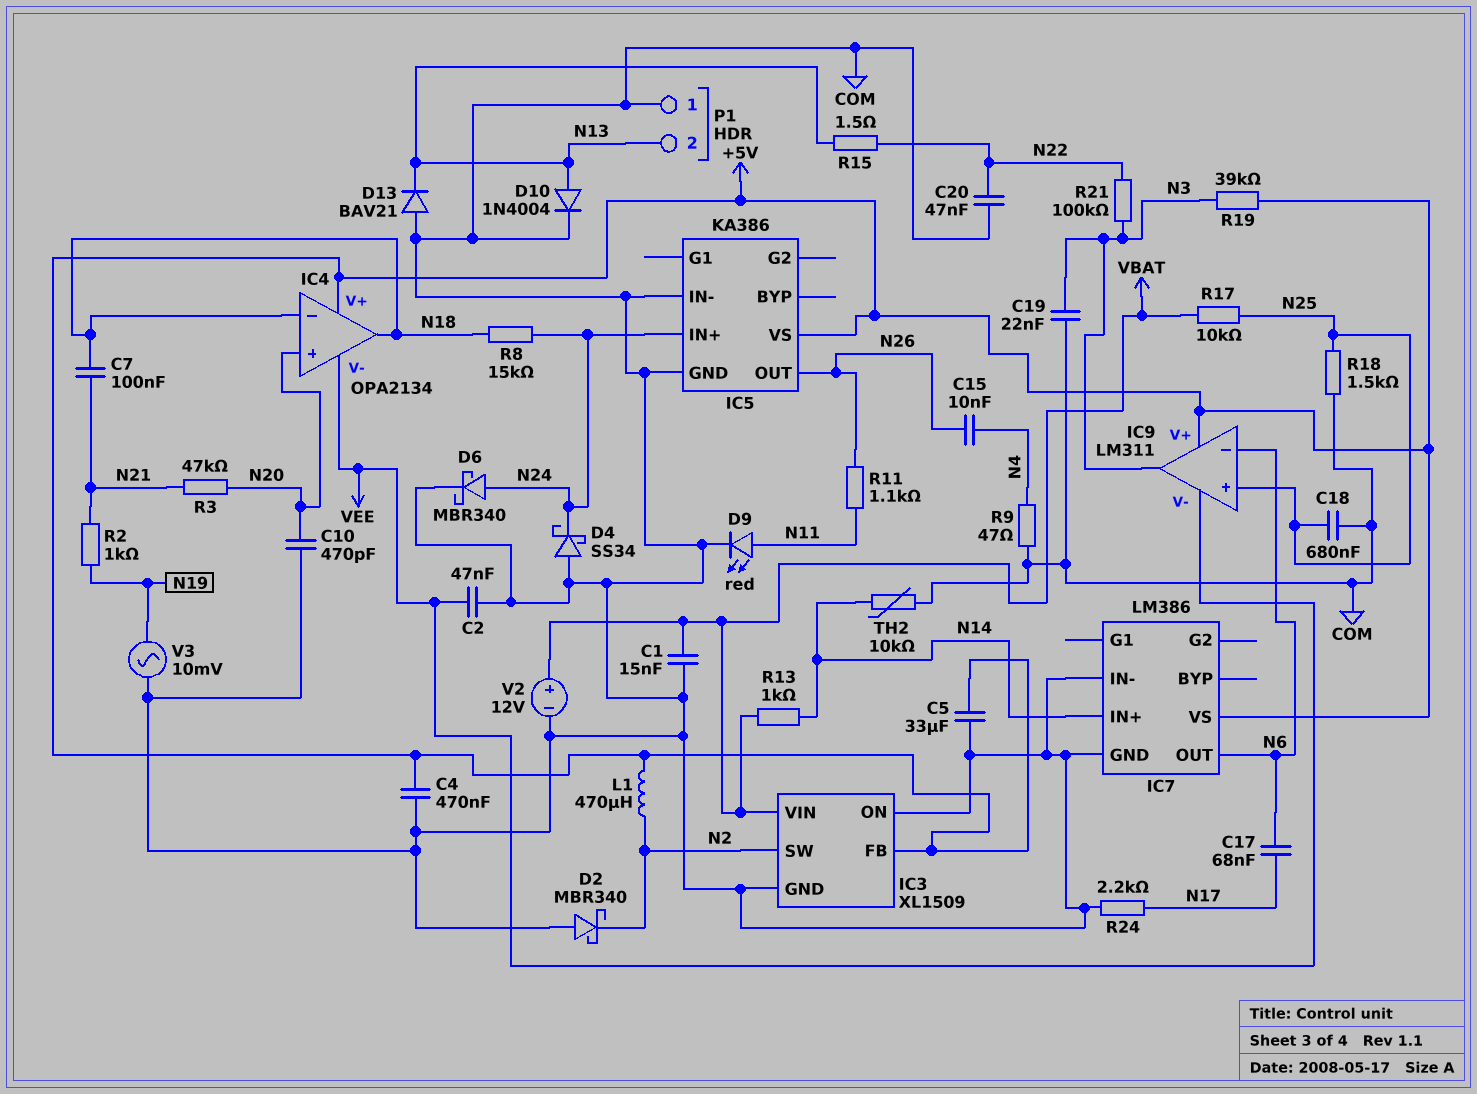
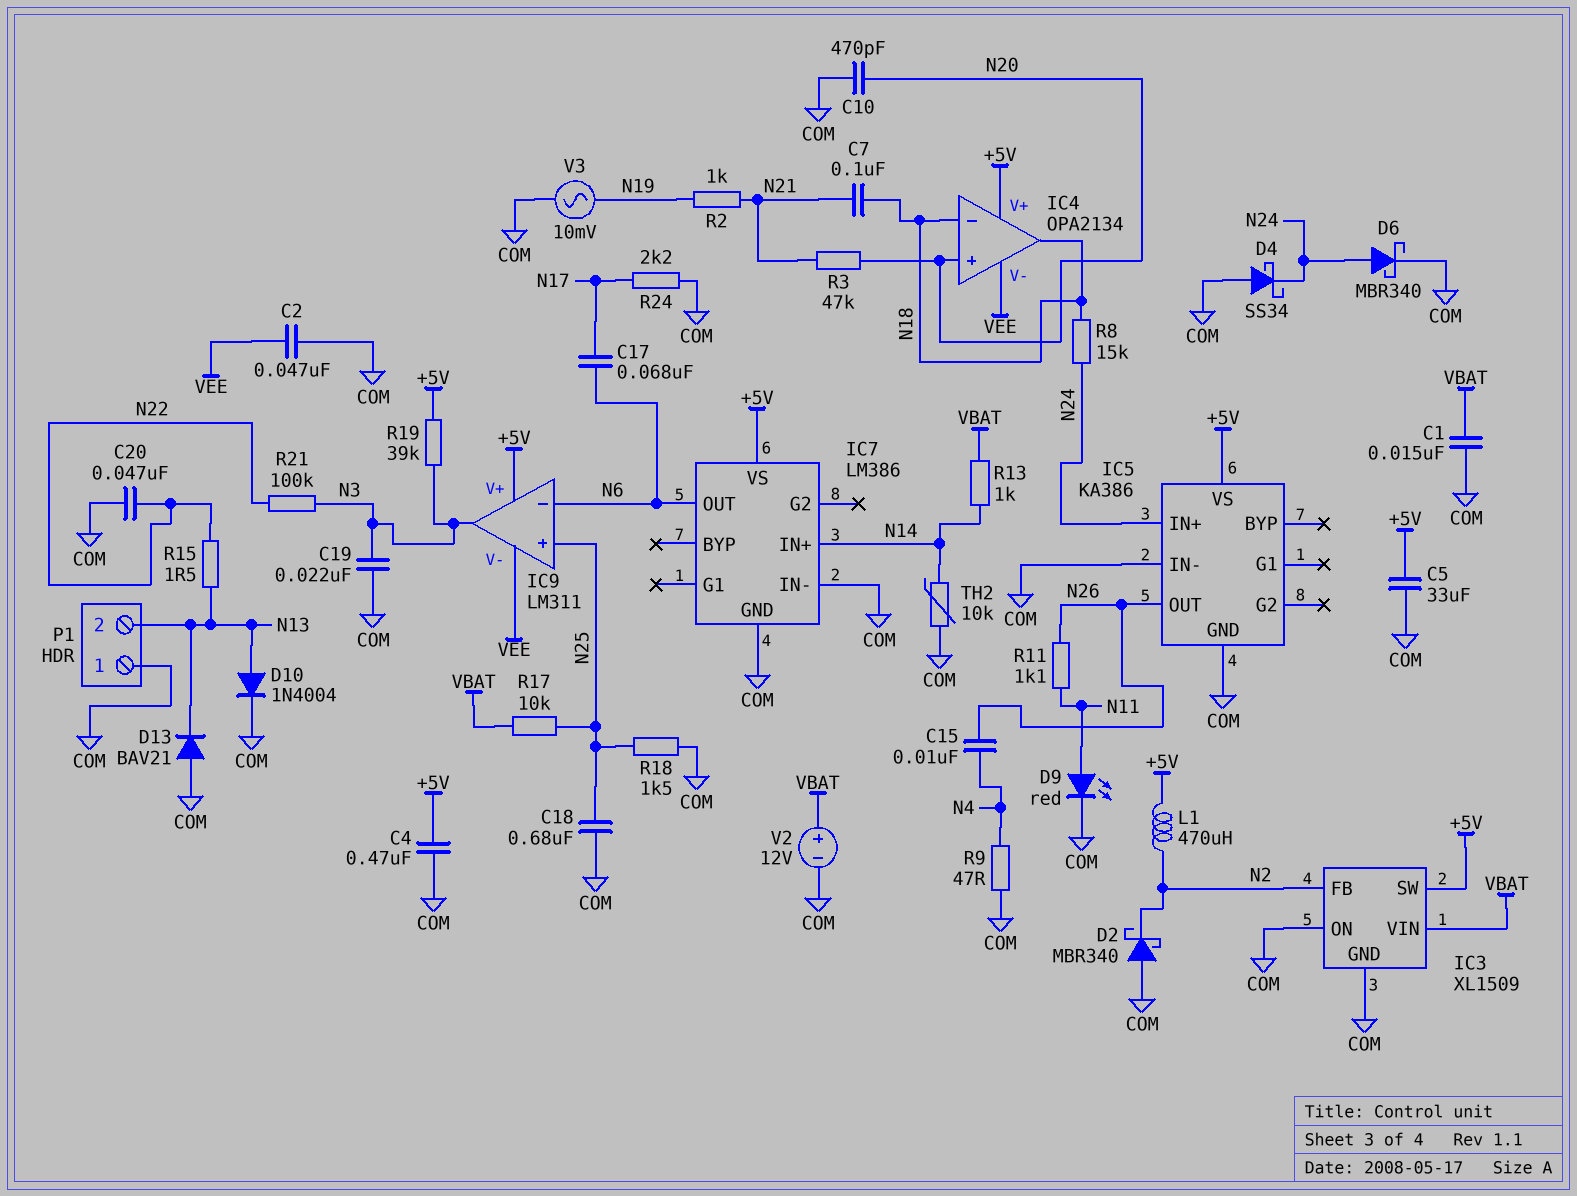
IC3 pin FB: +5V -> N2
IC3 pin SW: N2 -> +5V

